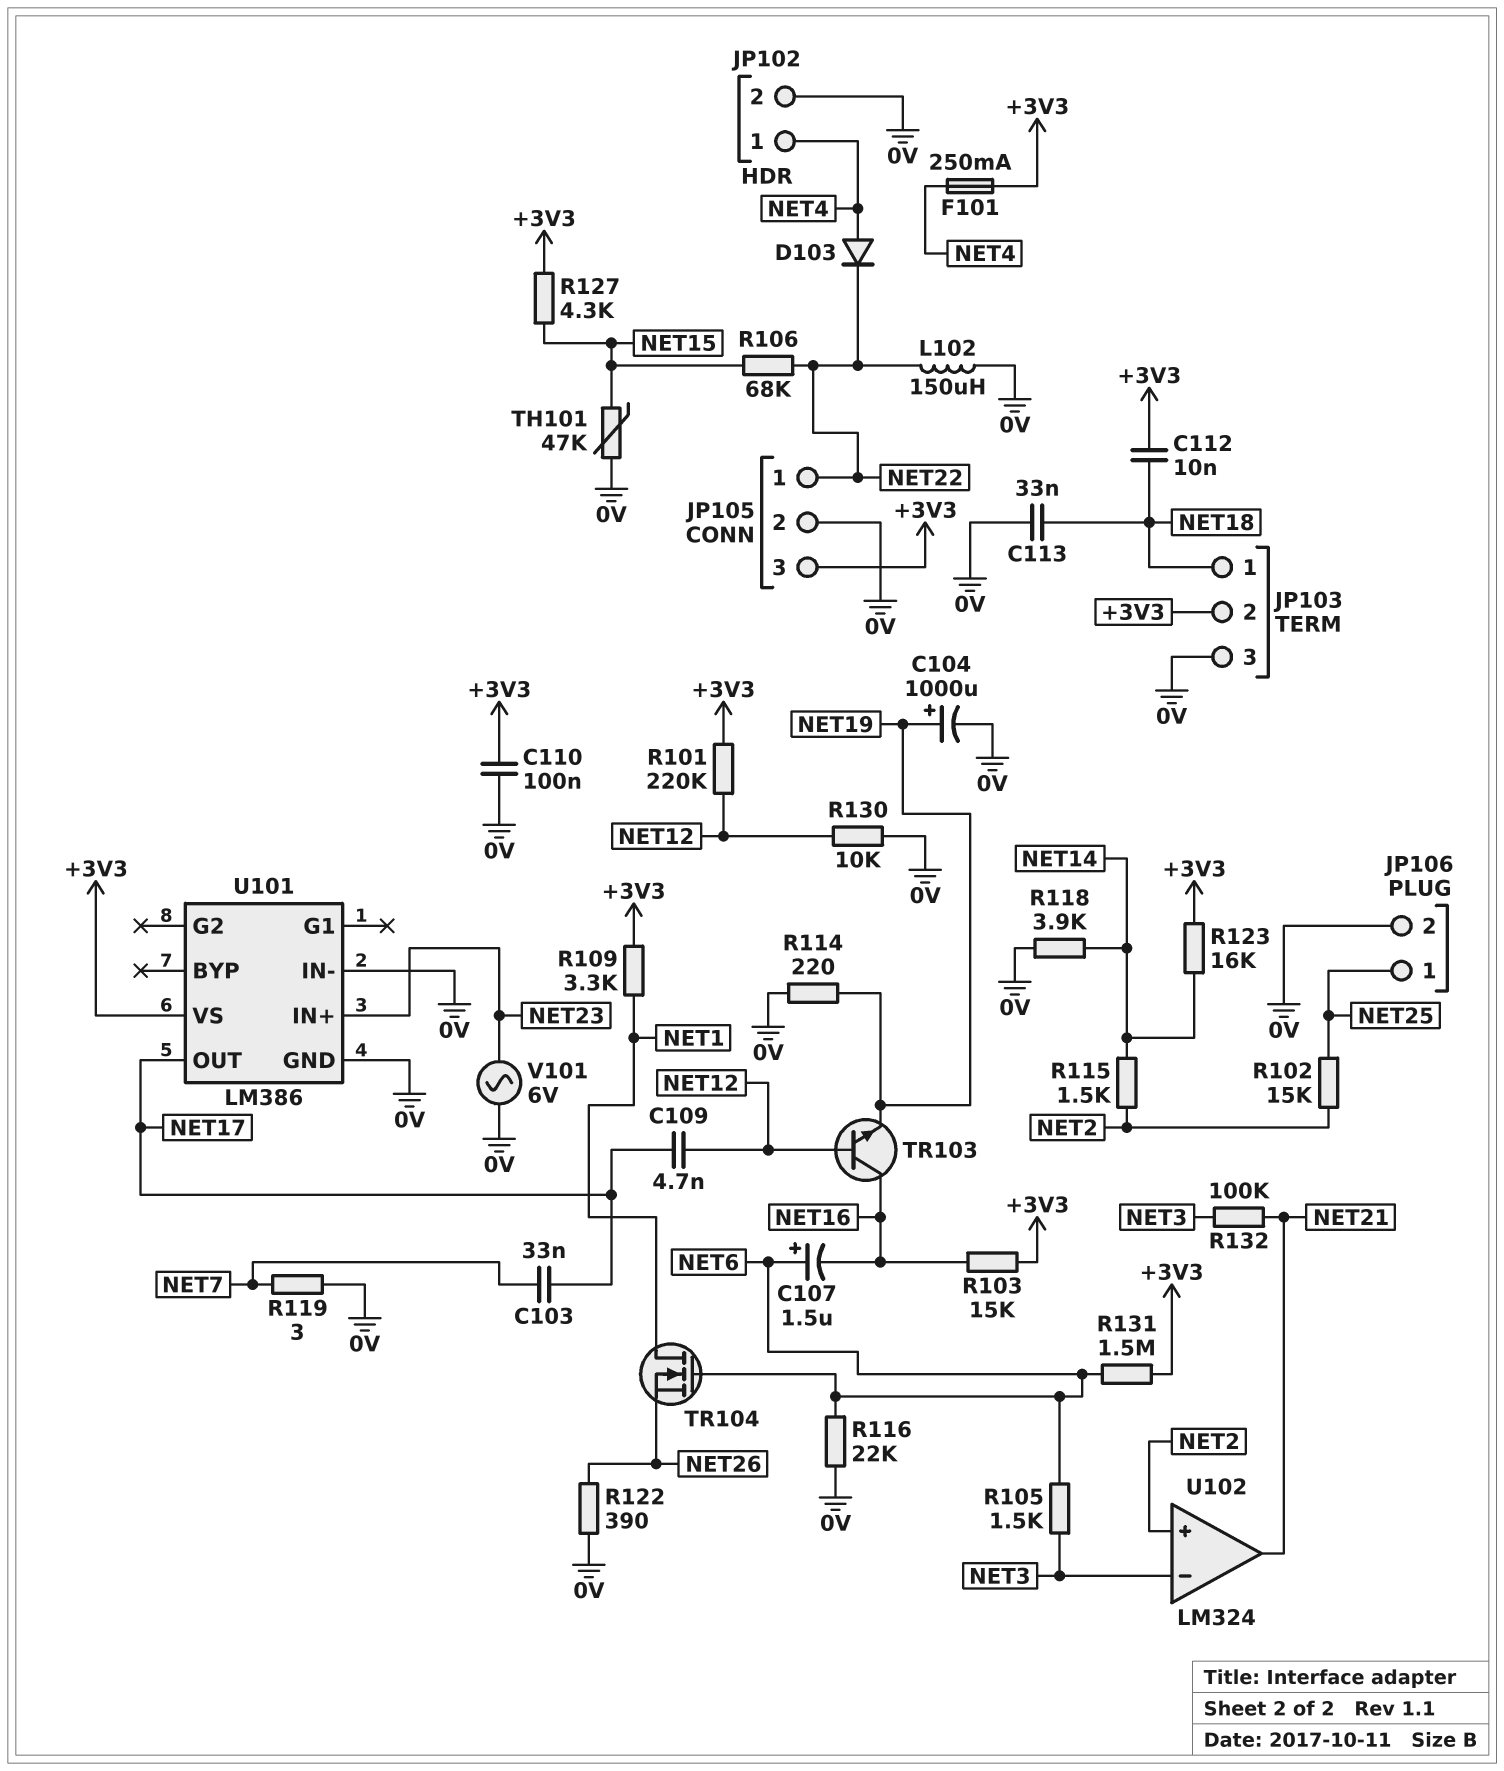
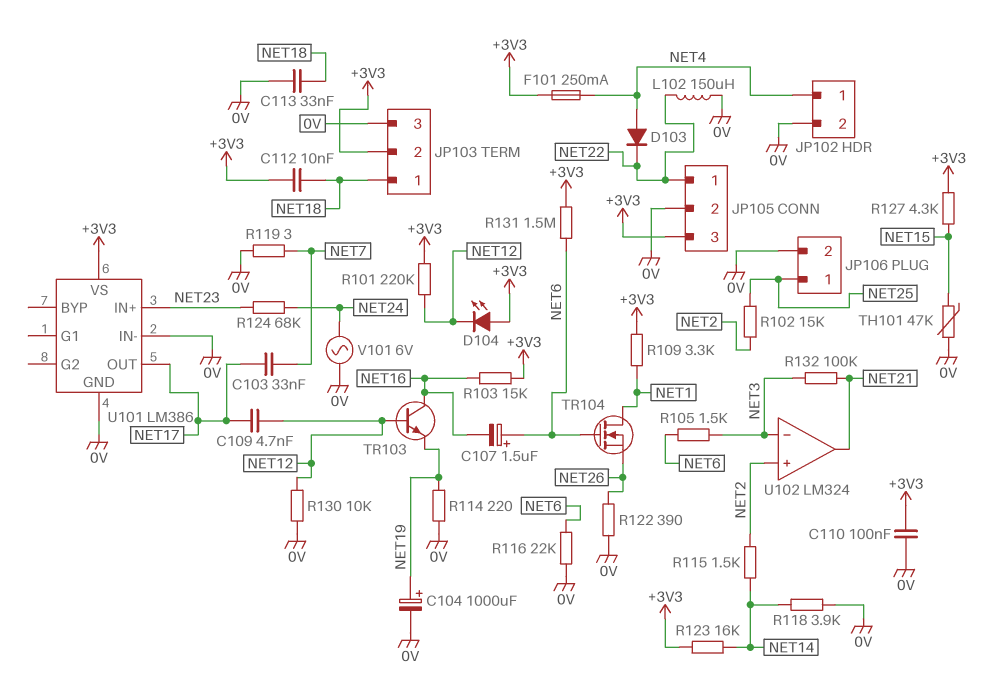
D104: none -> LED (A +3V3, K NET12)
R106: 68k (NET15, NET22) -> none
R124: none -> 68k (NET23, NET24)
V101: AC 6V (0V, NET23) -> AC 6V (0V, NET24)

